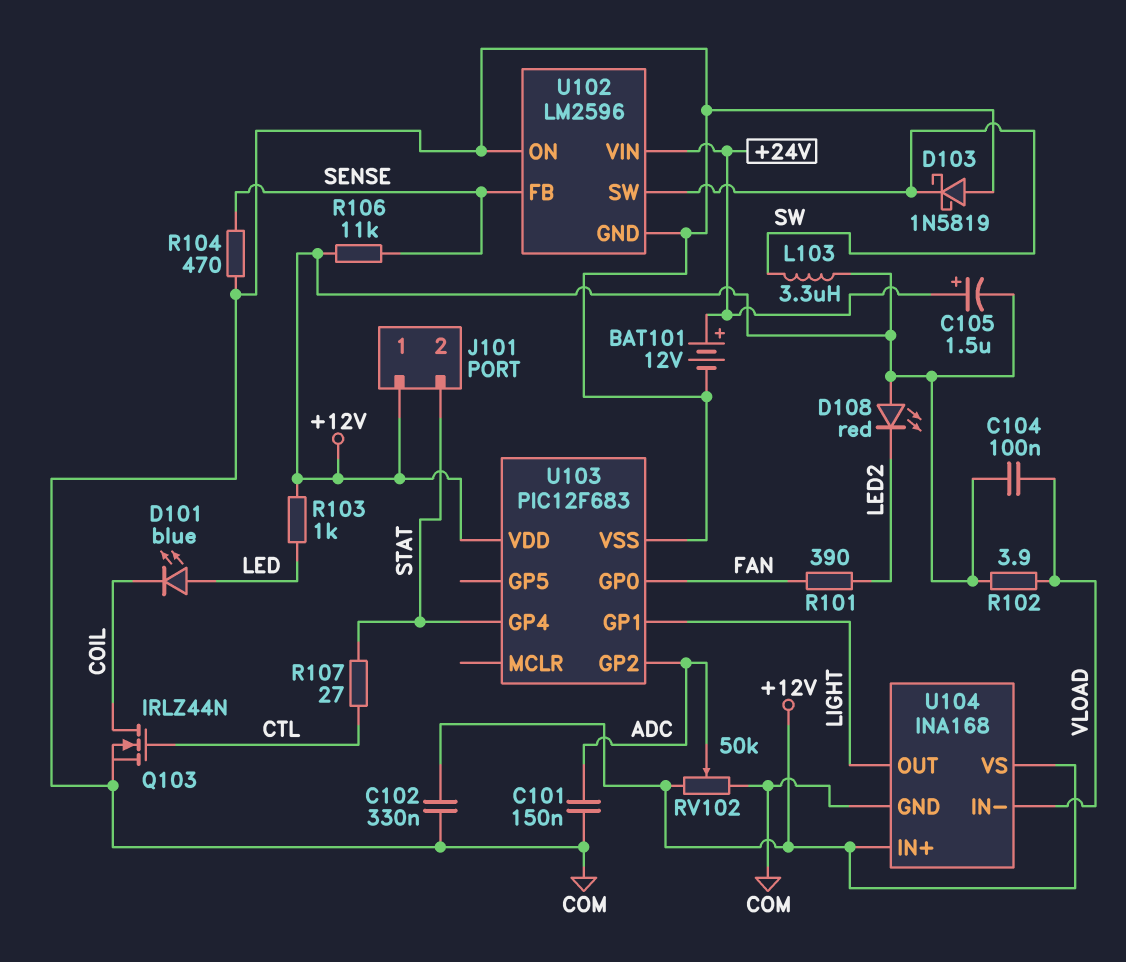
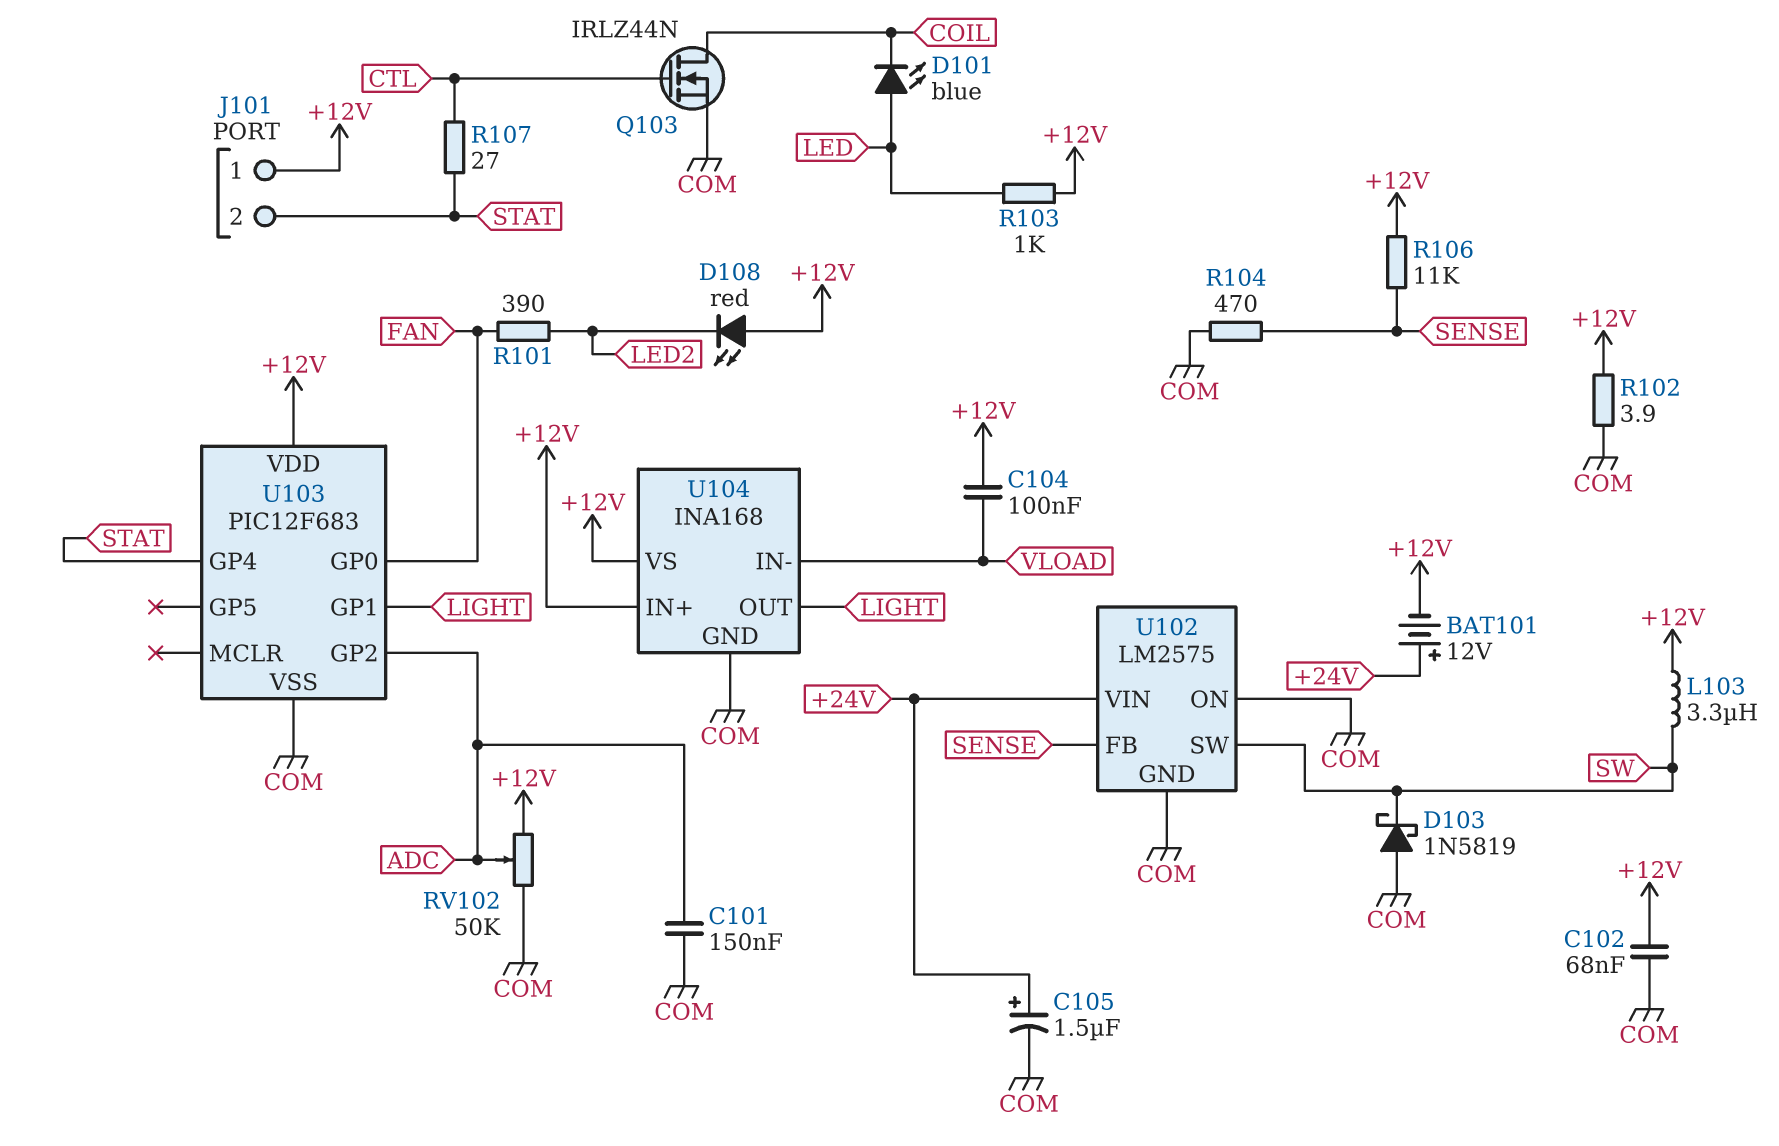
BAT101: 12V (plus +24V, minus COM) -> 12V (plus +24V, minus +12V)
C102: 330nF (+12V, COM) -> 68nF (+12V, COM)
C105: 1.5uF (plus +24V, minus +12V) -> 1.5uF (plus +24V, minus COM)
R102: 3.9 (+12V, VLOAD) -> 3.9 (+12V, COM)
U102: LM2596 -> LM2575

